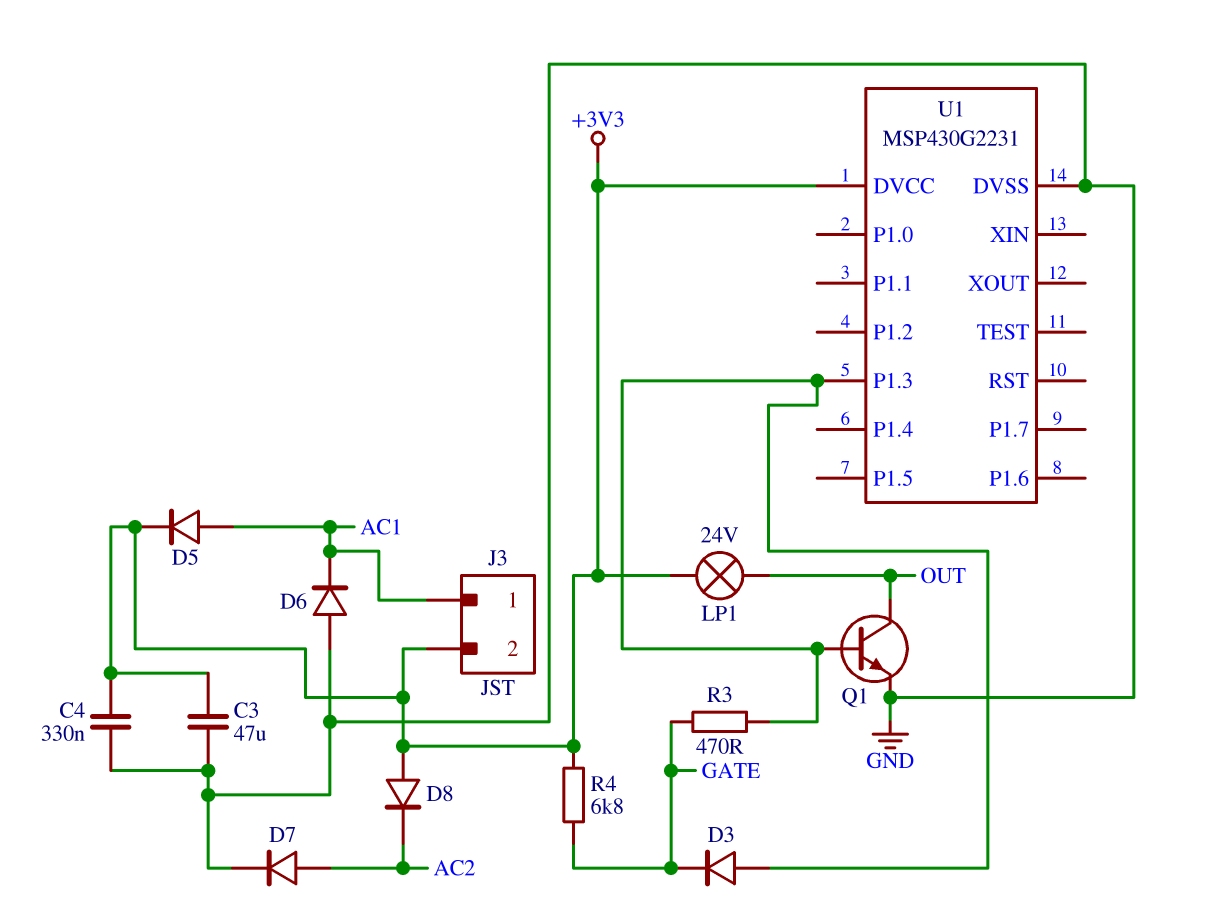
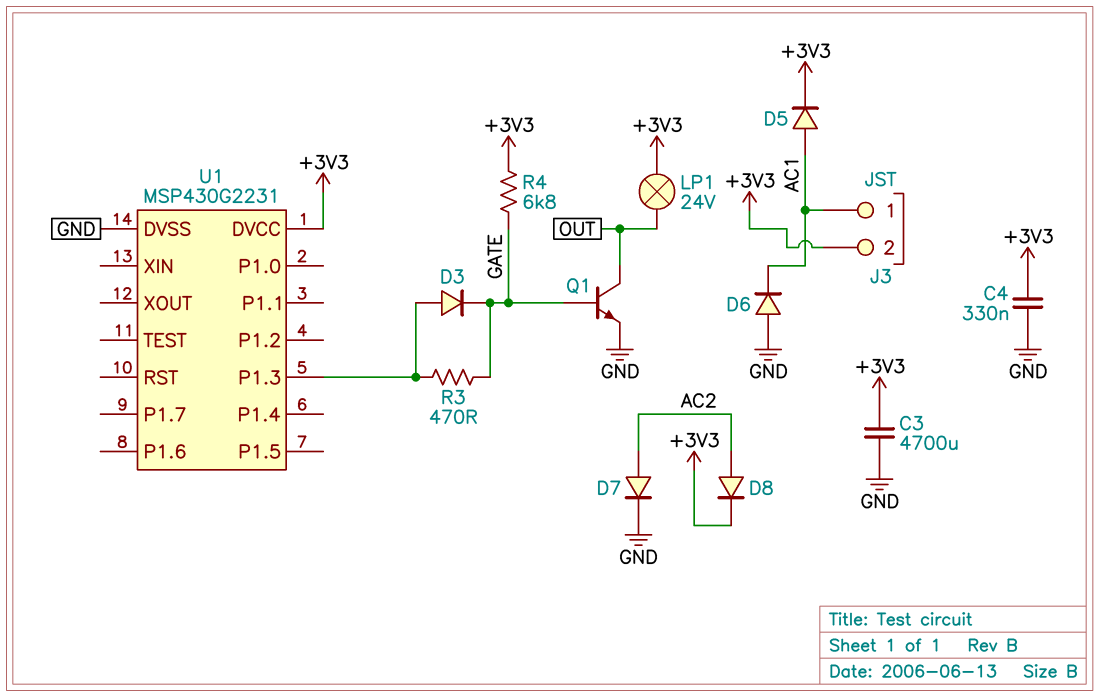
C3: 47uF (+3V3, GND) -> 4700uF (+3V3, GND)
D8: diode (A +3V3, K AC2) -> diode (A AC2, K +3V3)
Q1: NPN (B U1/P1.3, C OUT, E GND) -> NPN (B GATE, C OUT, E GND)

